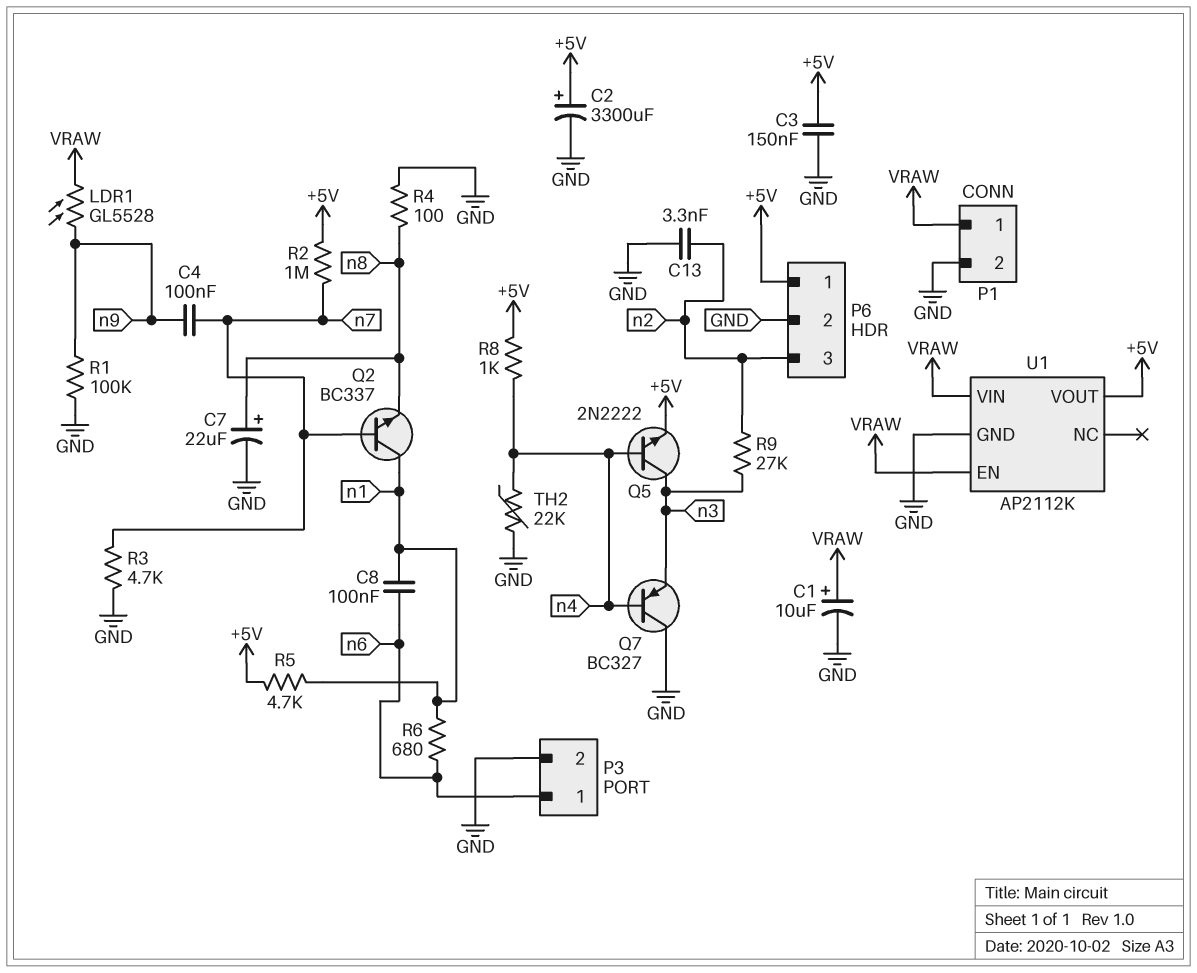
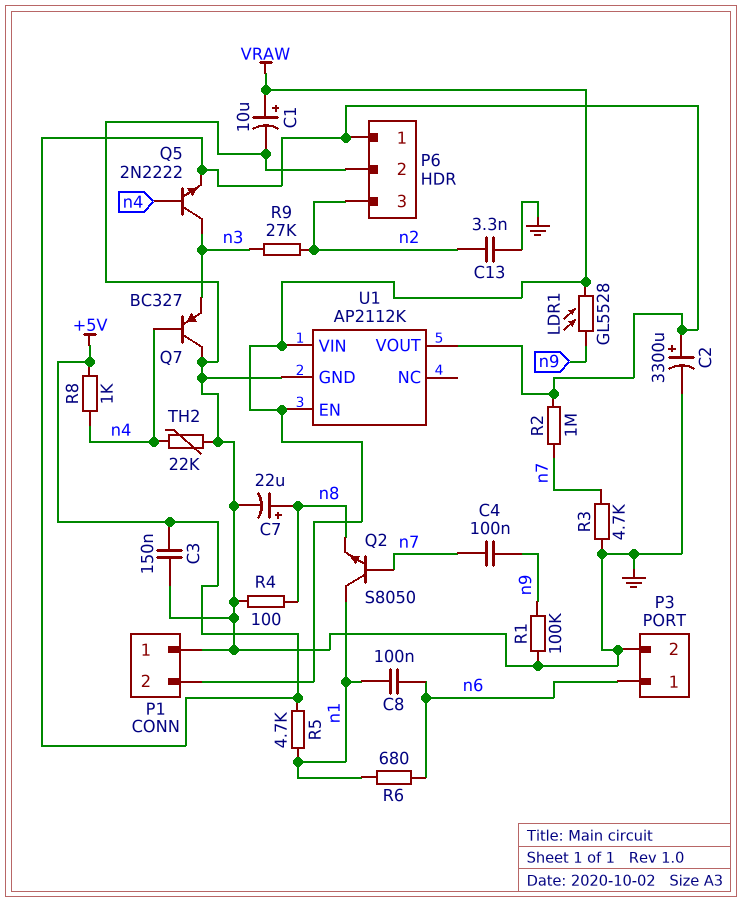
P1 pin 1: VRAW -> GND
P1 pin 2: GND -> VRAW
Q2: NPN BC337 (B n7, C n1, E n8) -> NPN S8050 (B n7, C n1, E n8)

